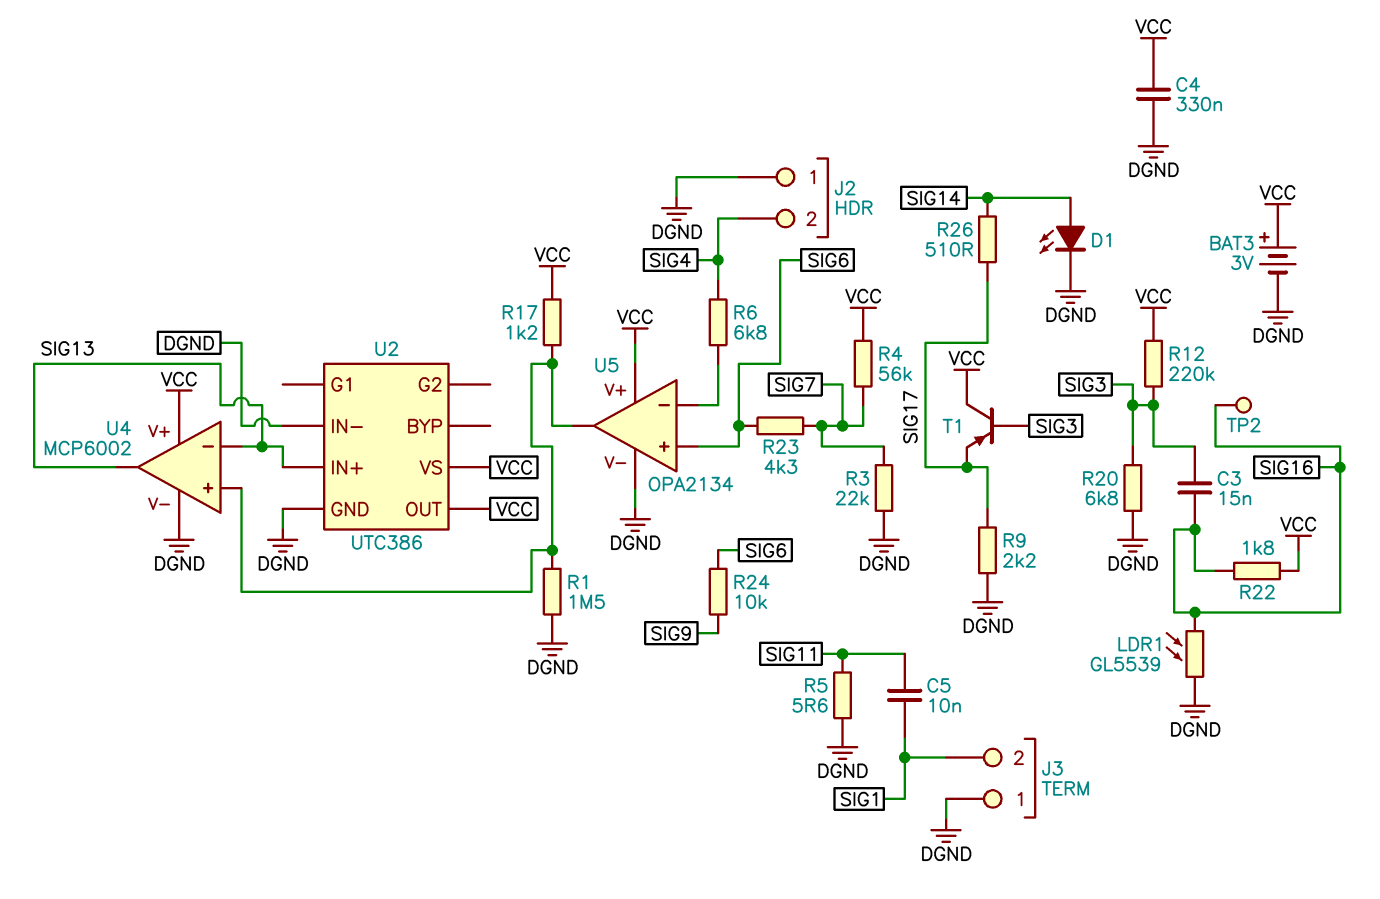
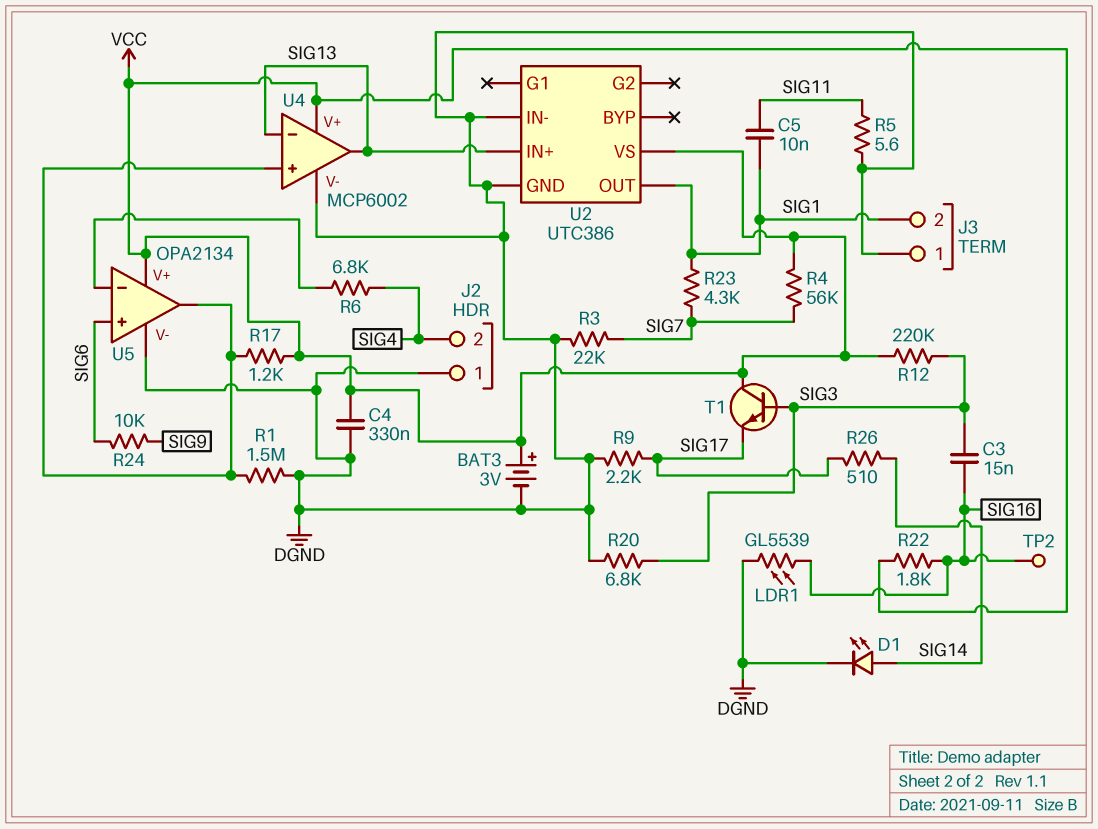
R23: 4.3k (SIG6, SIG7) -> 4.3k (SIG1, SIG7)
T1: PNP (B SIG3, C VCC, E SIG17) -> NPN (B SIG3, C VCC, E SIG17)
U2 pin OUT: VCC -> SIG1

